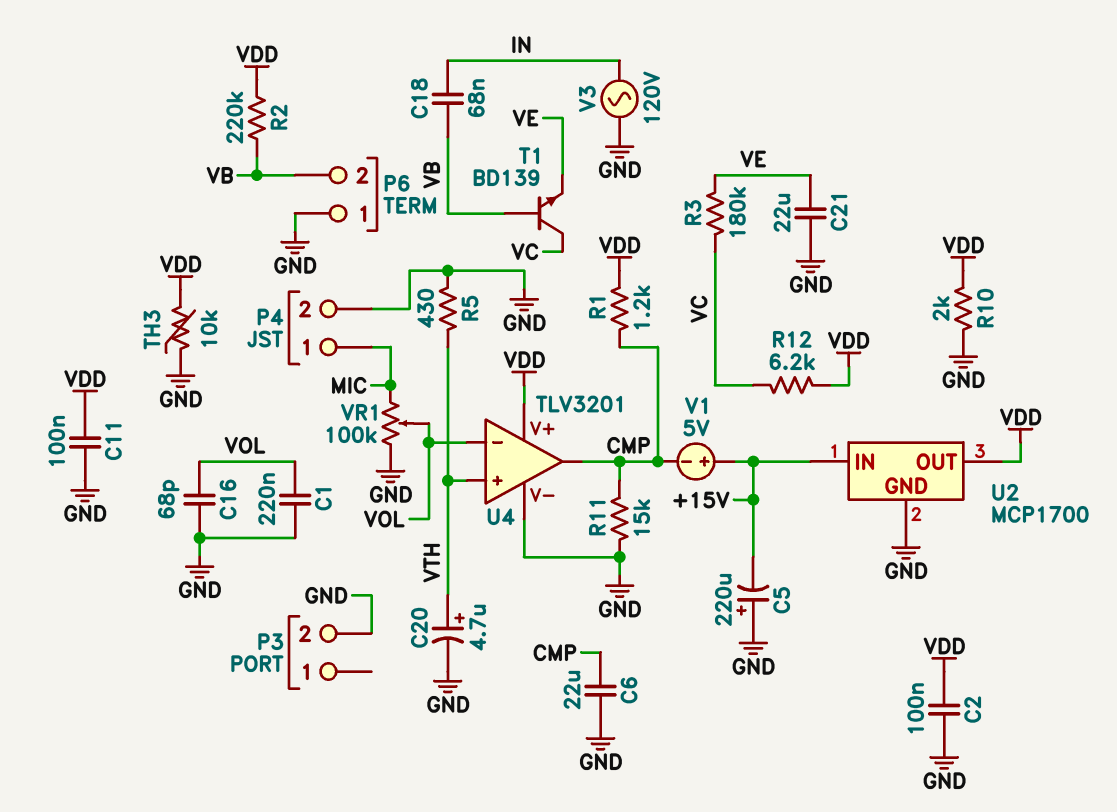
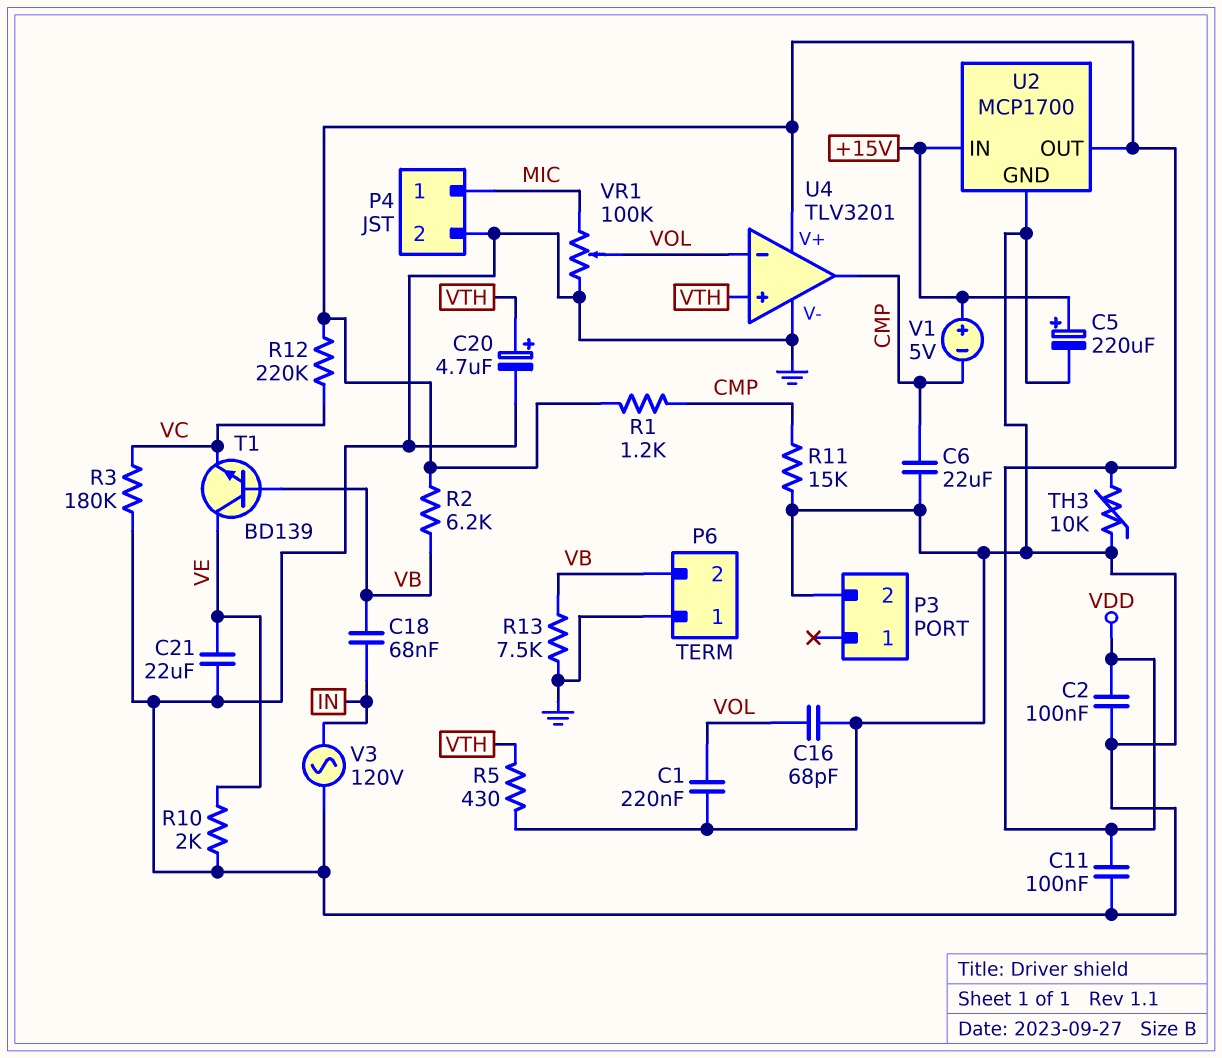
C5: 220uF (plus GND, minus +15V) -> 220uF (plus +15V, minus GND)
R2: 220k (VB, VDD) -> 6.2k (VB, VDD)
R3: 180k (VC, VE) -> 180k (GND, VC)
R10: 2k (GND, VDD) -> 2k (GND, VE)
R12: 6.2k (VC, VDD) -> 220k (VC, VDD)
R13: none -> 7.5k (GND, VB)
T1: NPN BD139 (B VB, C VC, E VE) -> NPN BD139 (B VB, C VE, E VC)

